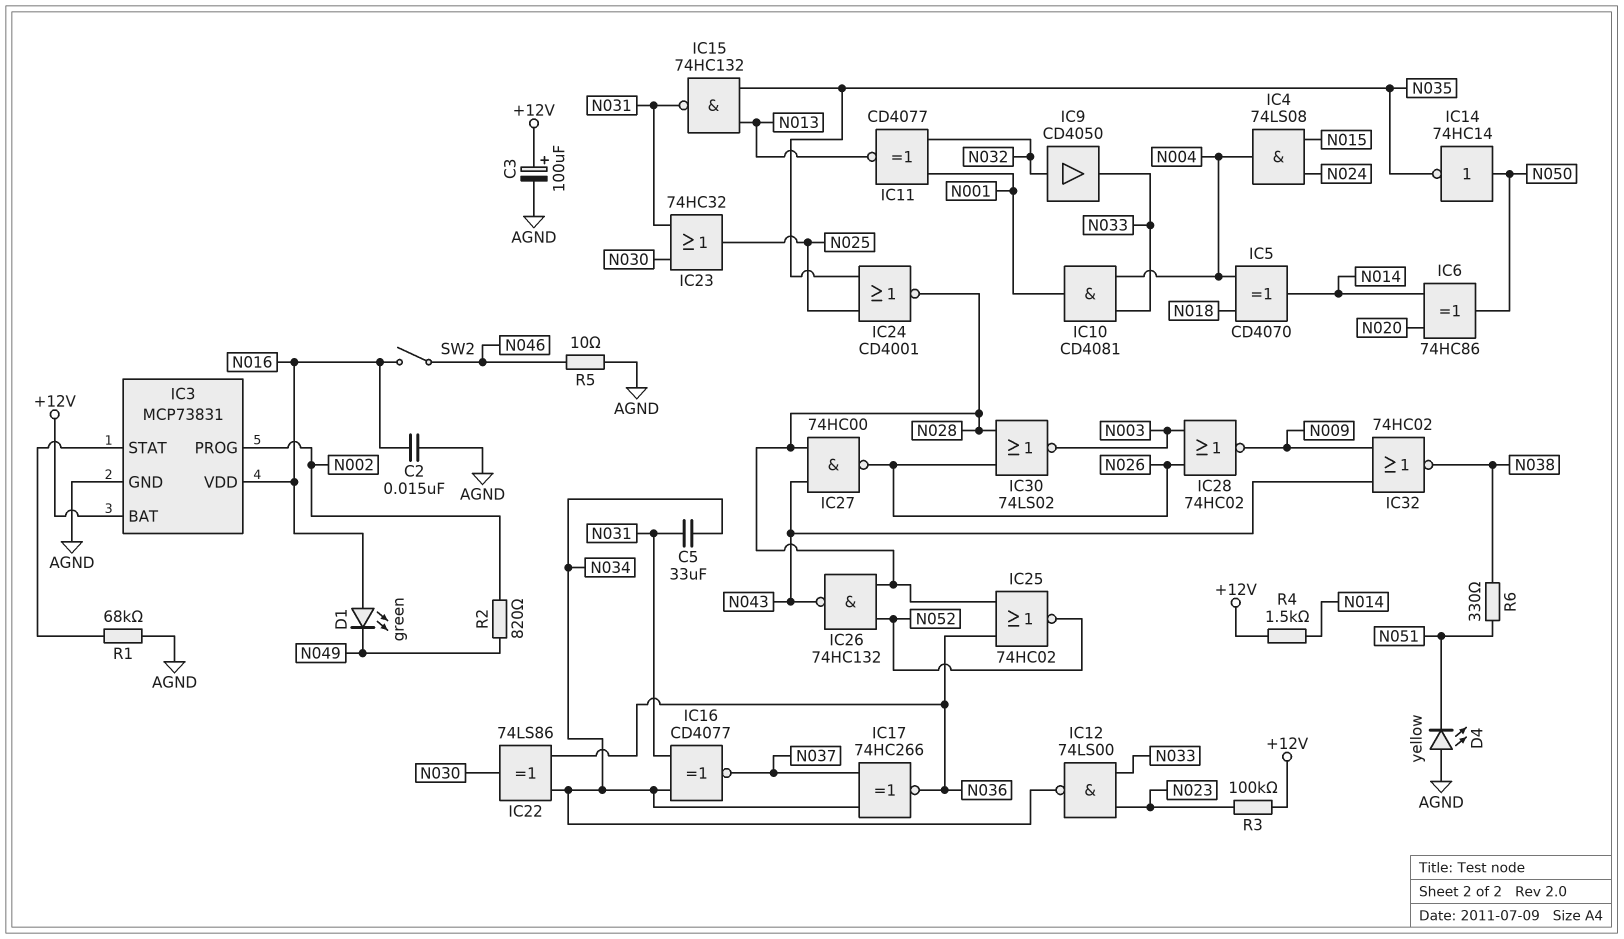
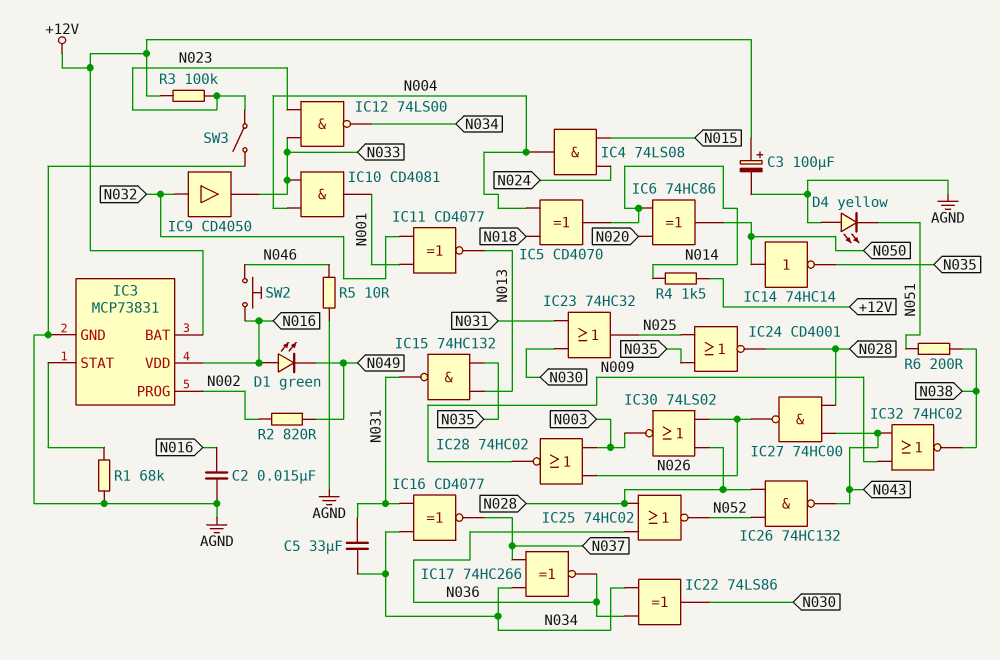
R6: 330 (N038, N051) -> 200 (N038, N051)
SW2: switch (N016, N046) -> button (N016, N046)
SW3: none -> switch (AGND, N023)

